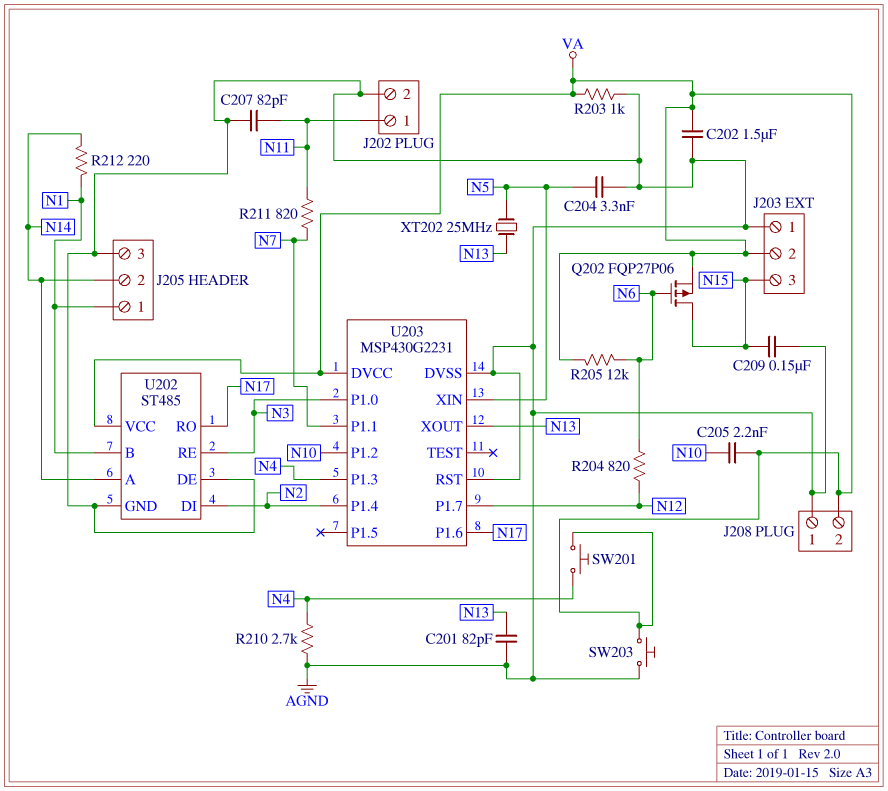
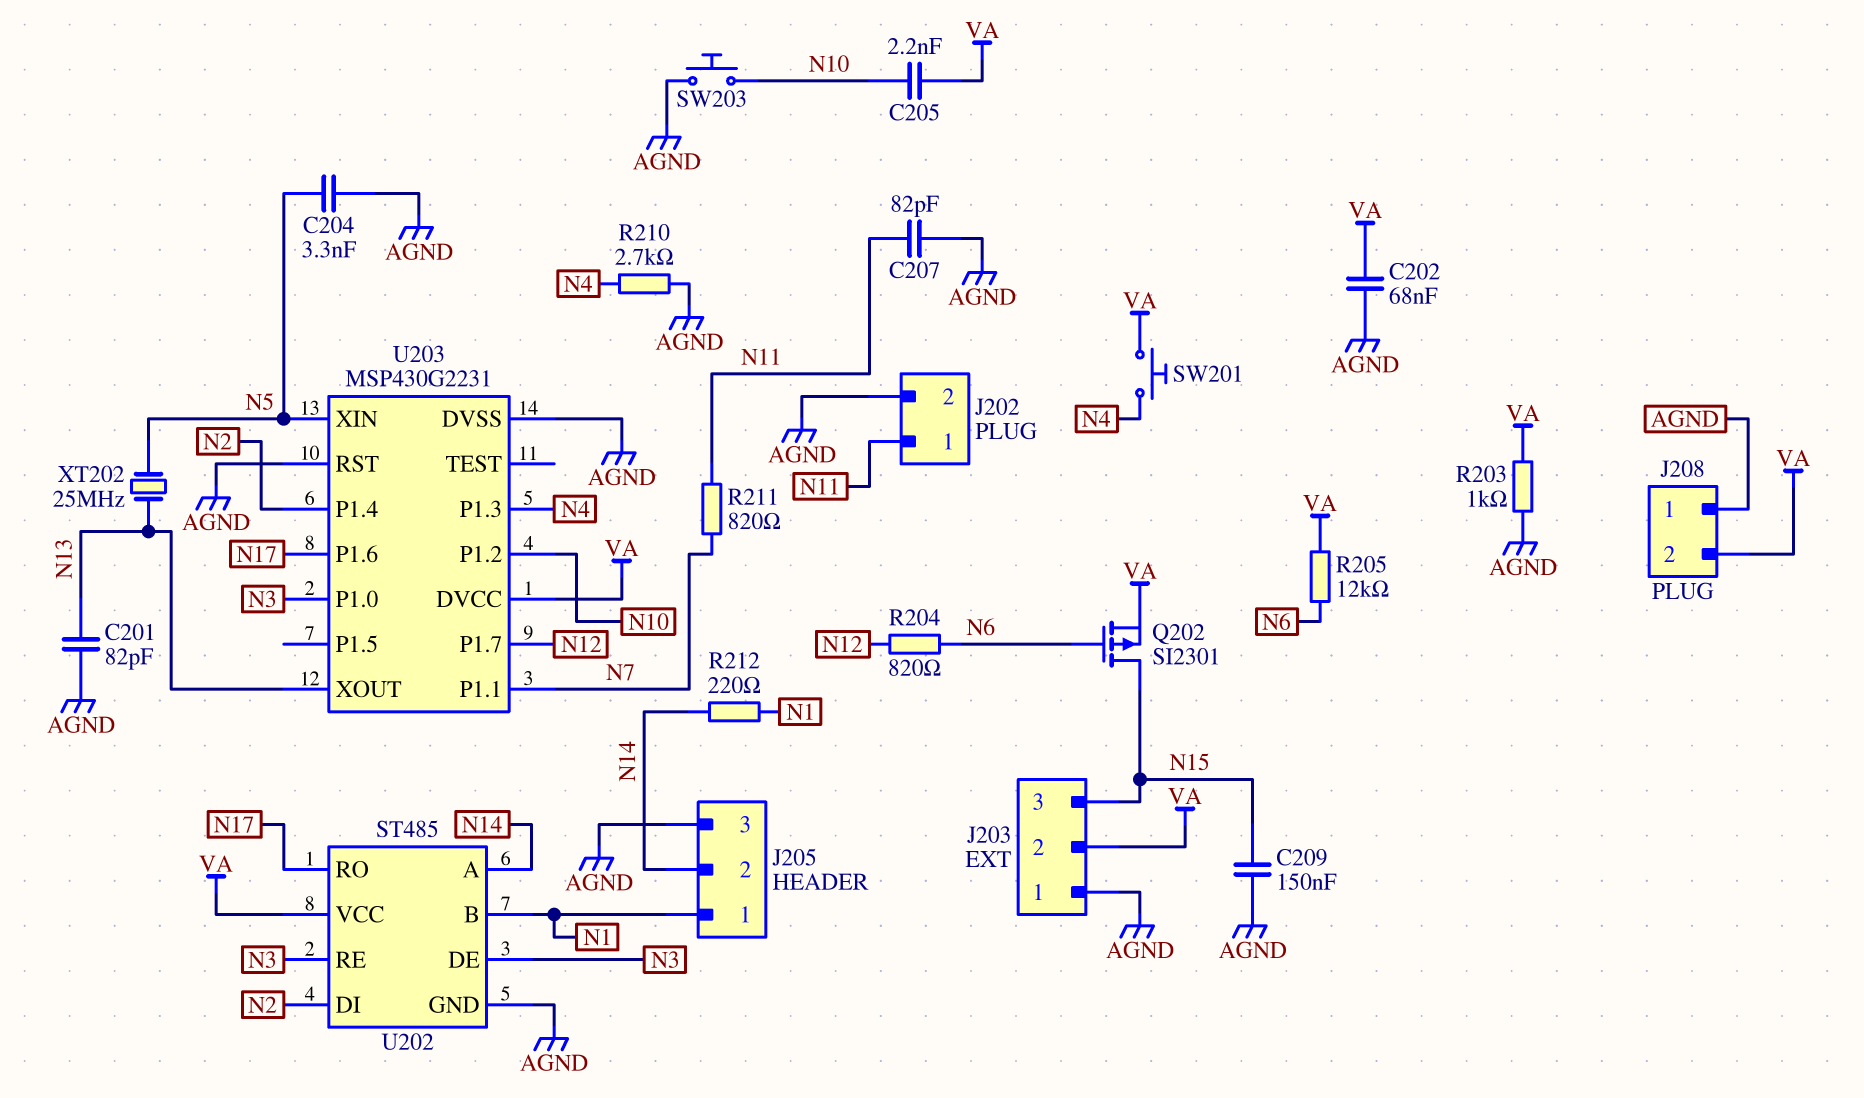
C202: 1.5uF (AGND, VA) -> 68nF (AGND, VA)
Q202: PMOS FQP27P06 (G N6, D N15, S VA) -> PMOS SI2301 (G N6, D N15, S VA)
SW203: button (AGND, VA) -> button (AGND, N10)
U202 pin DE: AGND -> N3

